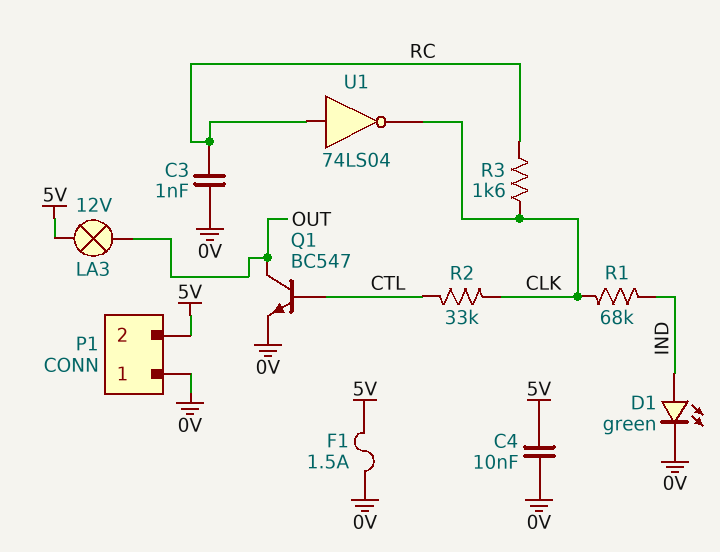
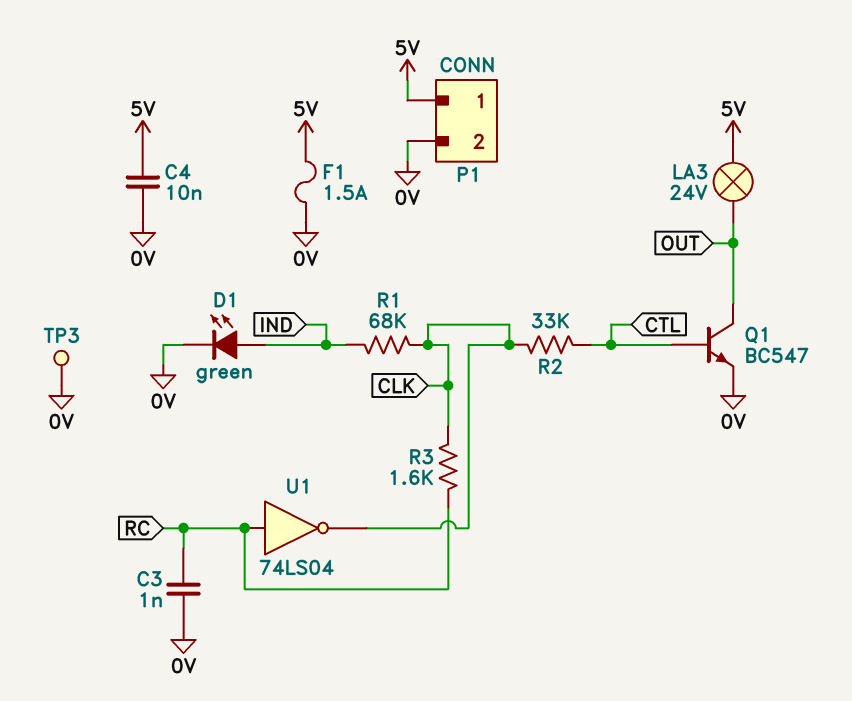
LA3: lamp 12V (5V, OUT) -> lamp 24V (5V, OUT)
P1 pin 1: 0V -> 5V
P1 pin 2: 5V -> 0V
TP3: none -> test point (0V)

